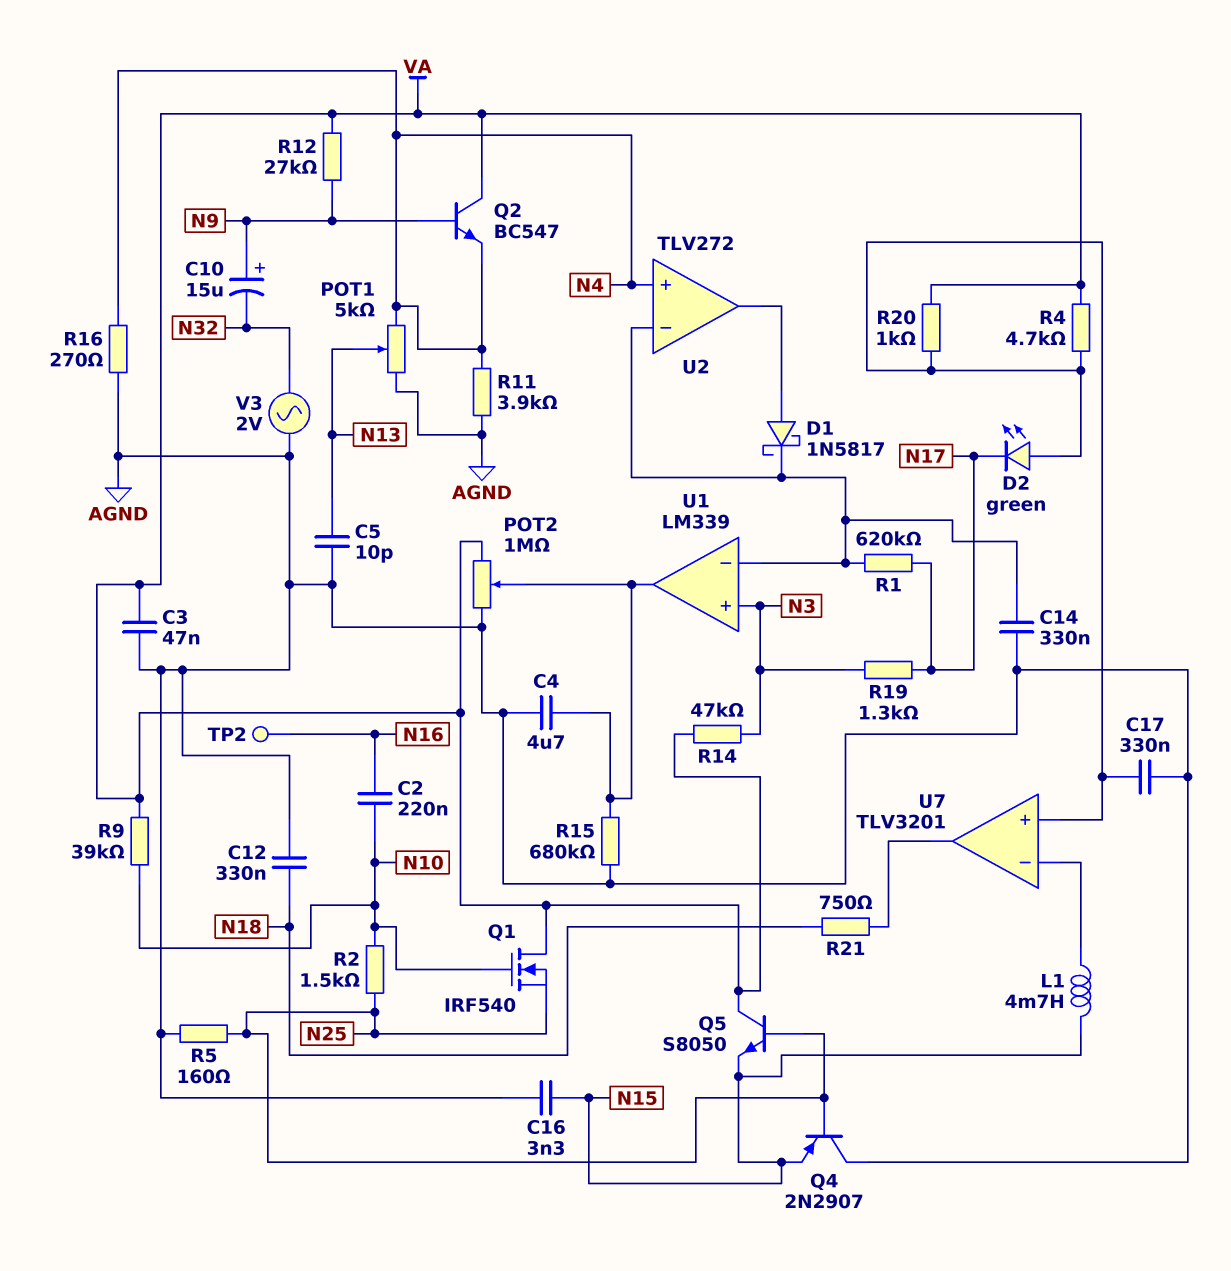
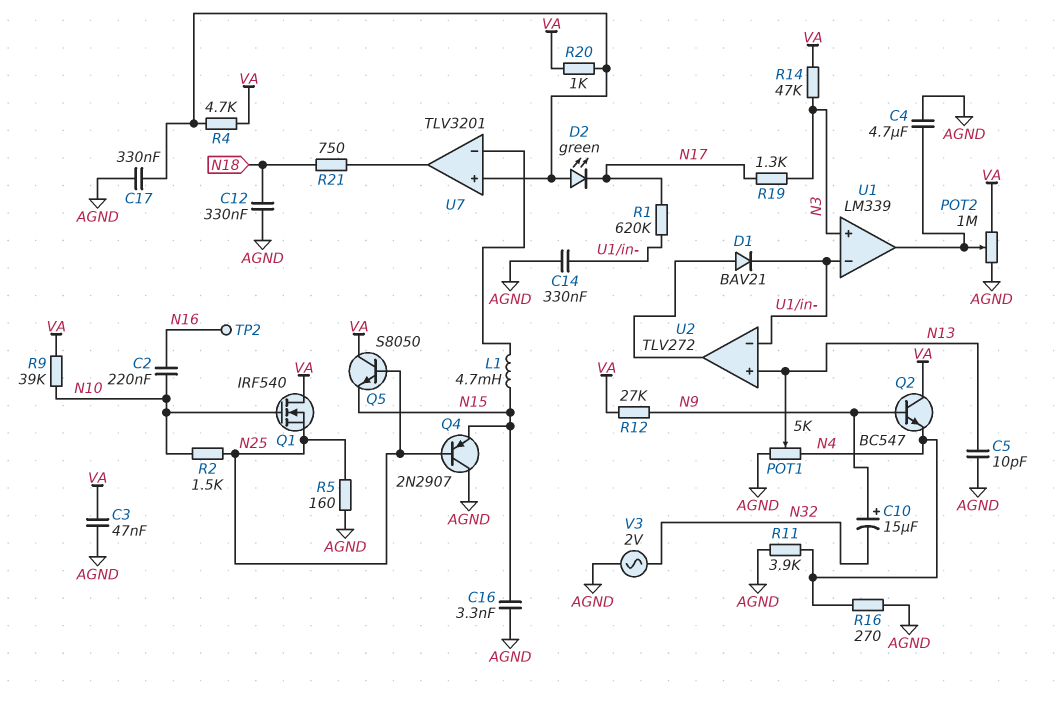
D1: schottky 1N5817 (A U2/out, K U1/in-) -> diode BAV21 (A U2/out, K U1/in-)
R15: 680k (AGND, U1/out) -> none
U2 pin in+: N4 -> N13

